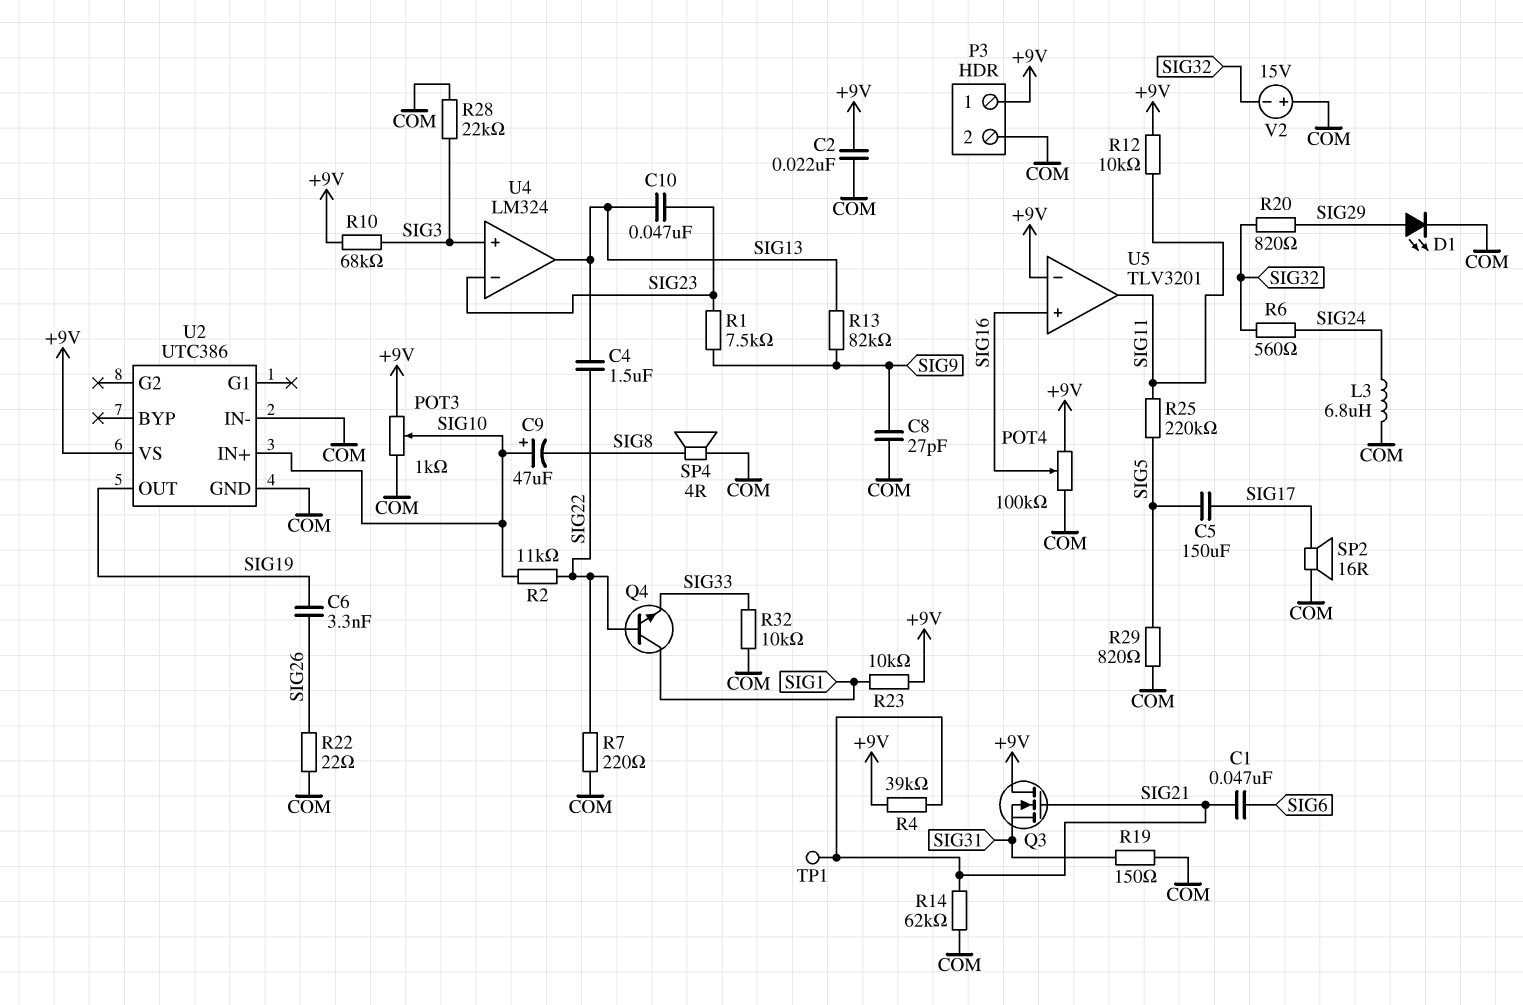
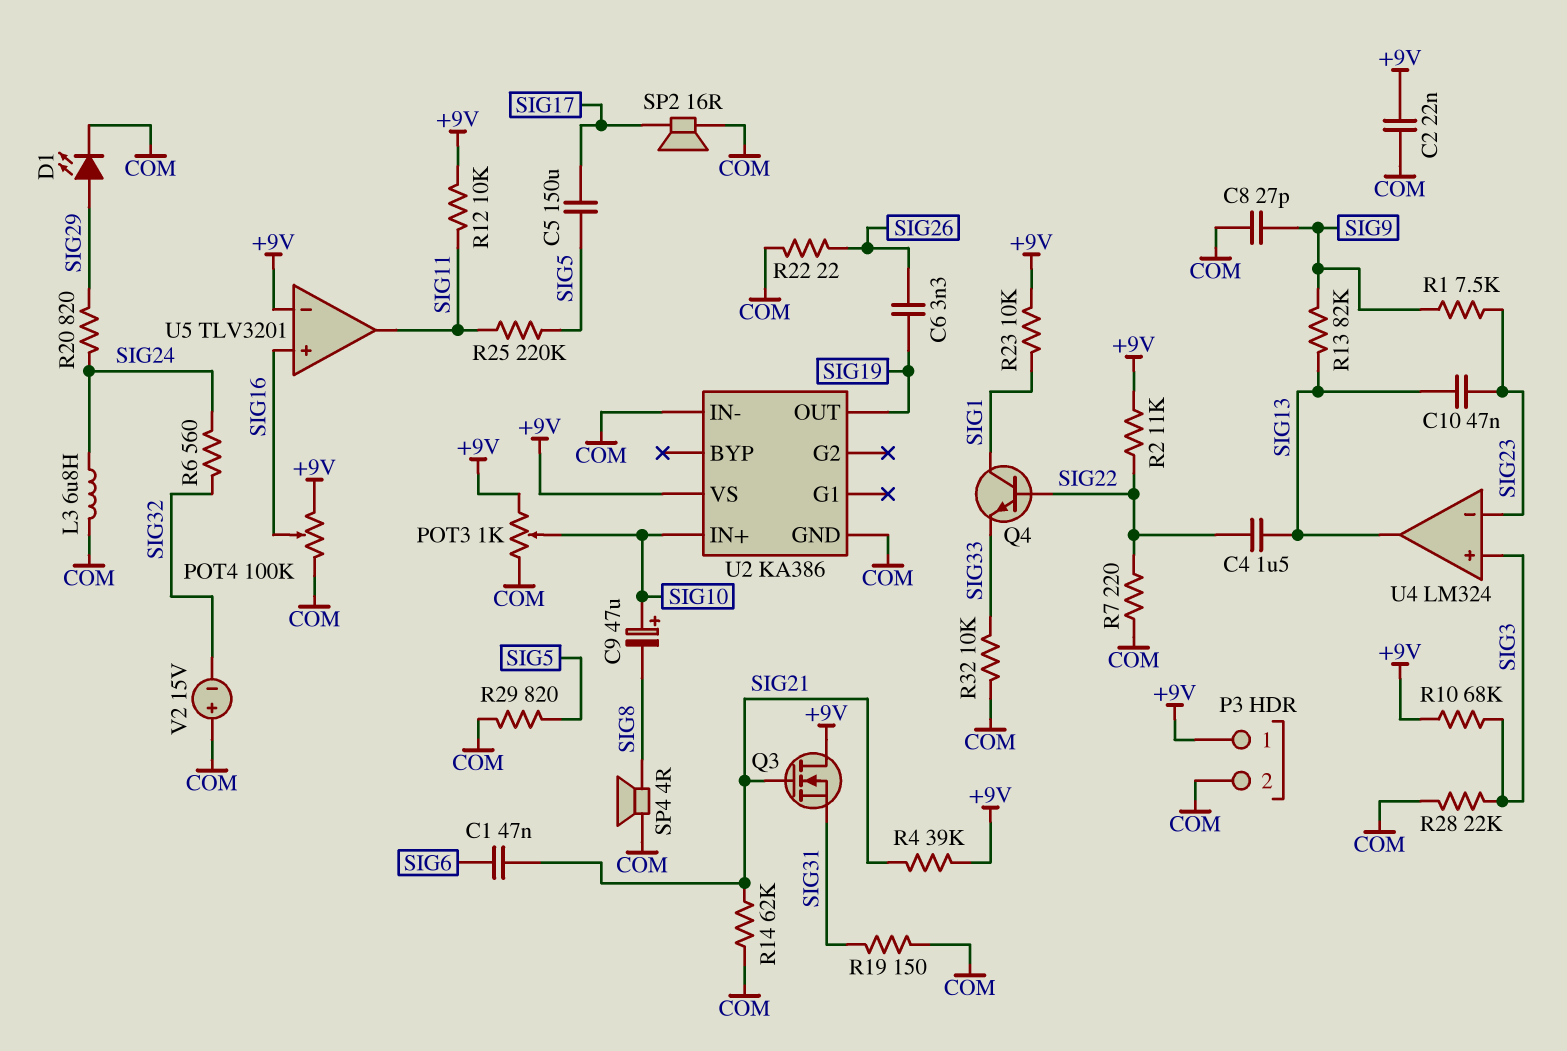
R2: 11k (SIG10, SIG22) -> 11k (+9V, SIG22)
R20: 820 (SIG29, SIG32) -> 820 (SIG24, SIG29)
TP1: test point (SIG21) -> none
U2: UTC386 -> KA386

